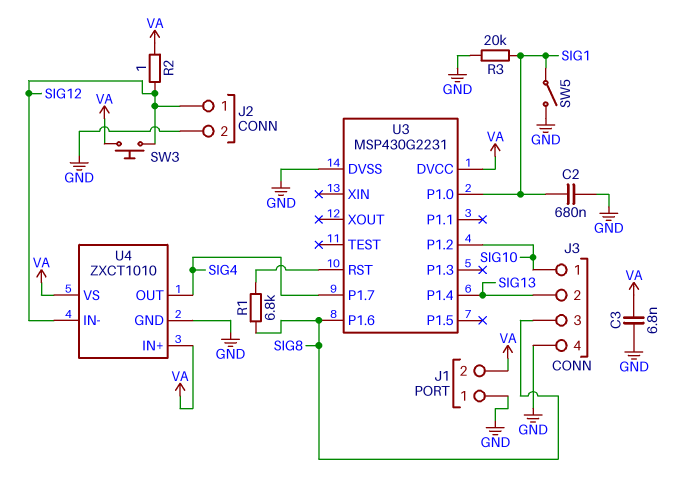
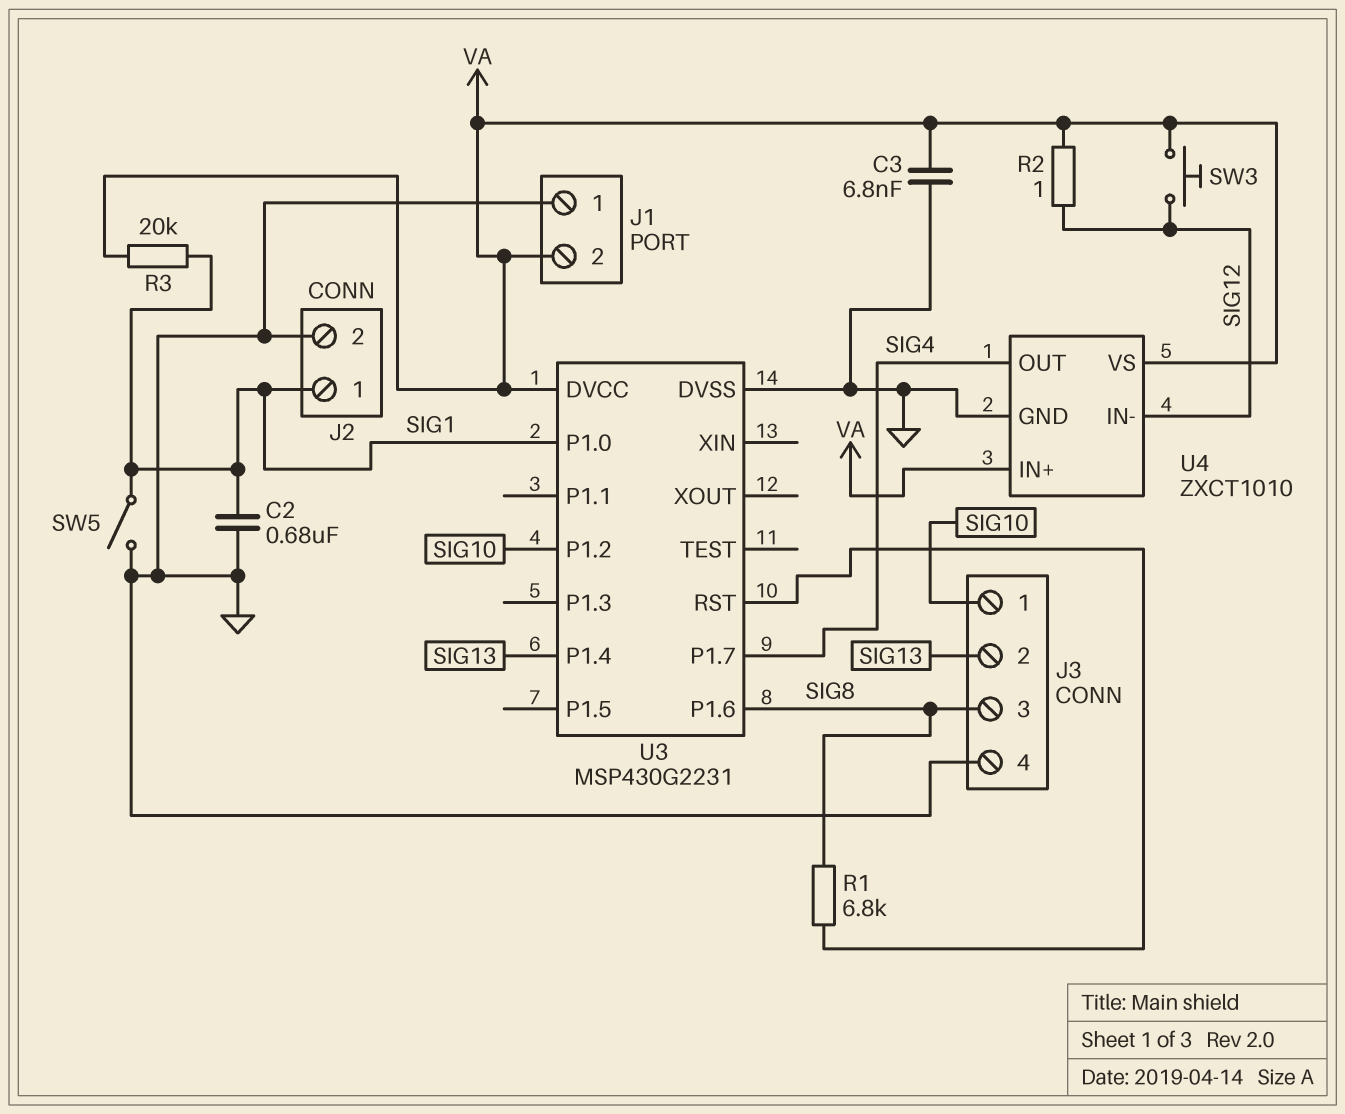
J2 pin 1: SIG12 -> SIG1
R3: 20k (GND, SIG1) -> 20k (SIG1, VA)

